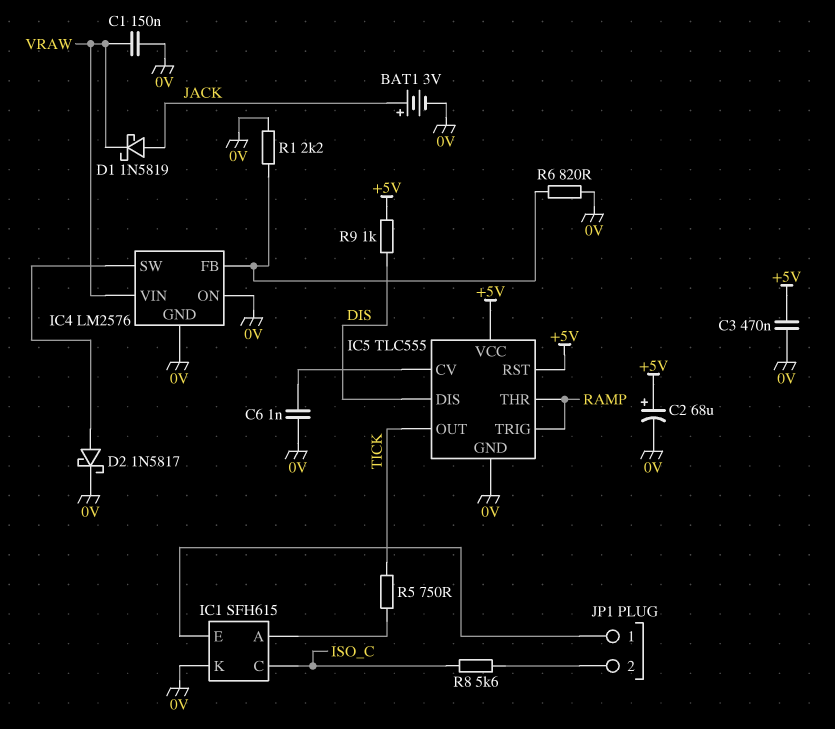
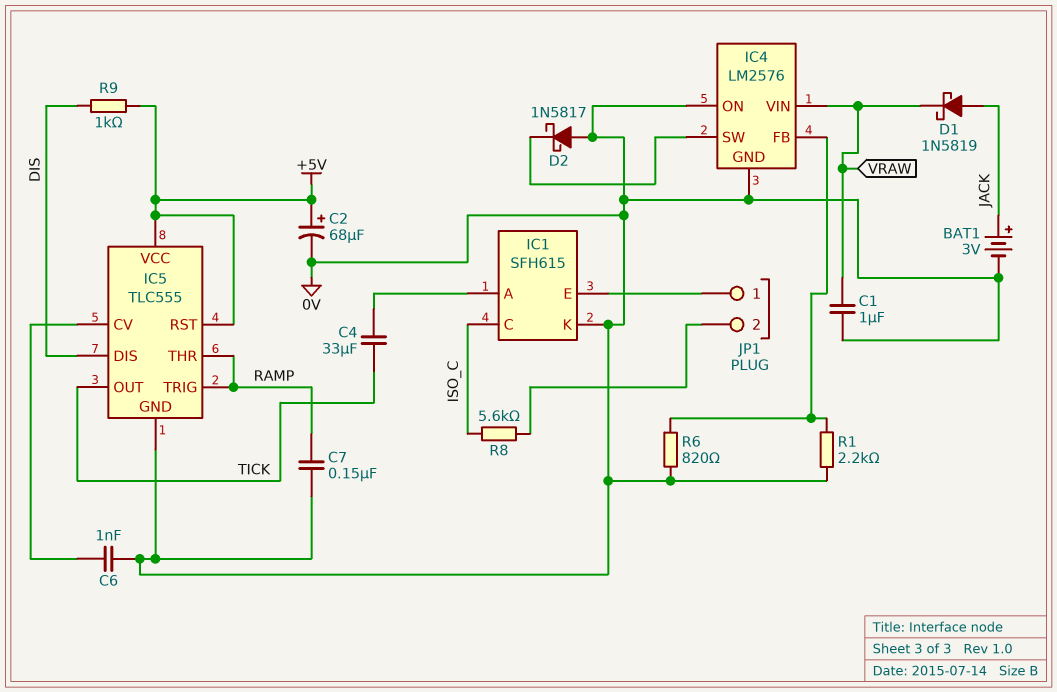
C1: 150nF (0V, VRAW) -> 1uF (0V, VRAW)
C3: 470nF (+5V, 0V) -> none
C4: none -> 33uF (IC1/A, TICK)
C7: none -> 150nF (0V, RAMP)
D2: schottky 1N5817 (A IC4/SW, K 0V) -> schottky 1N5817 (A 0V, K IC4/SW)
R5: 750 (IC1/A, TICK) -> none

